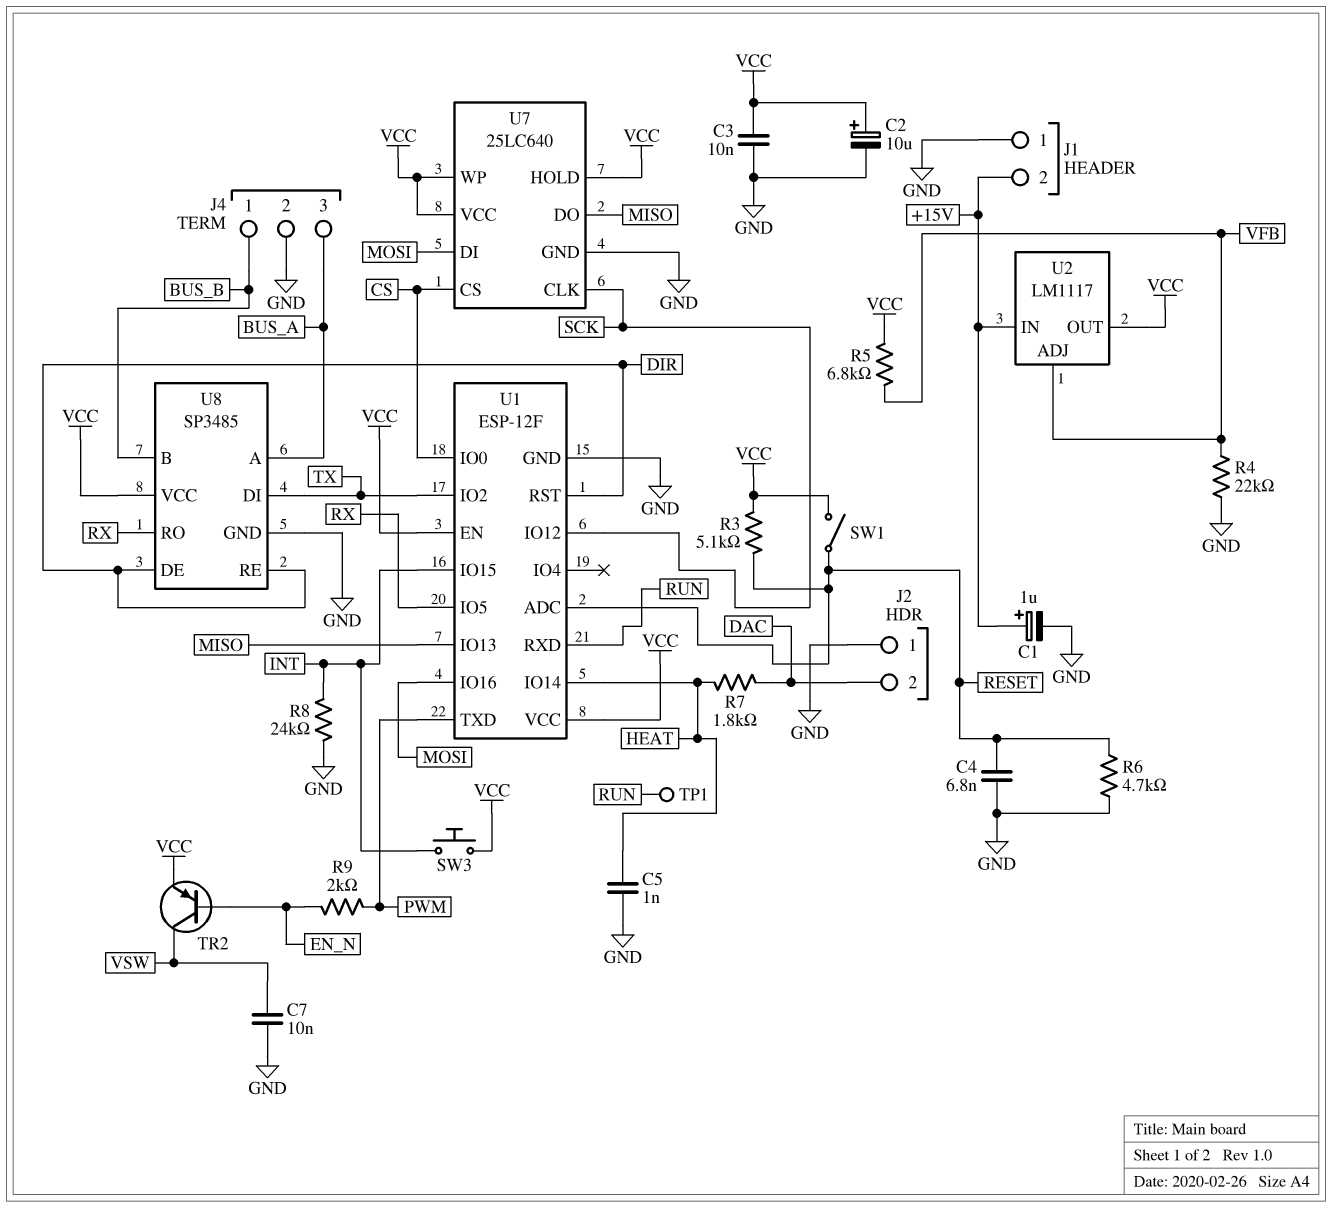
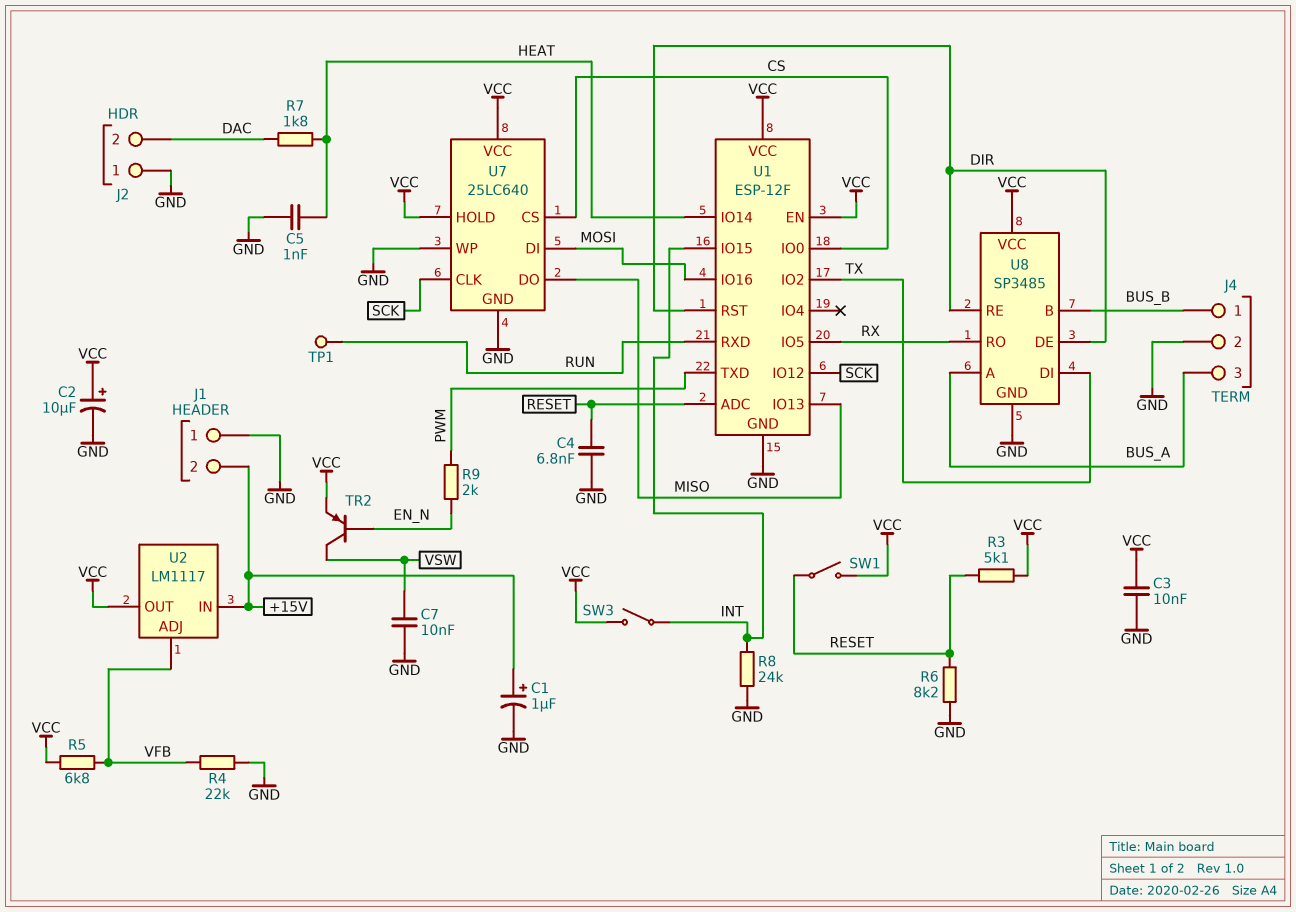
R6: 4.7k (GND, RESET) -> 8.2k (GND, RESET)
SW3: button (INT, VCC) -> switch (INT, VCC)
U7 pin WP: VCC -> GND

